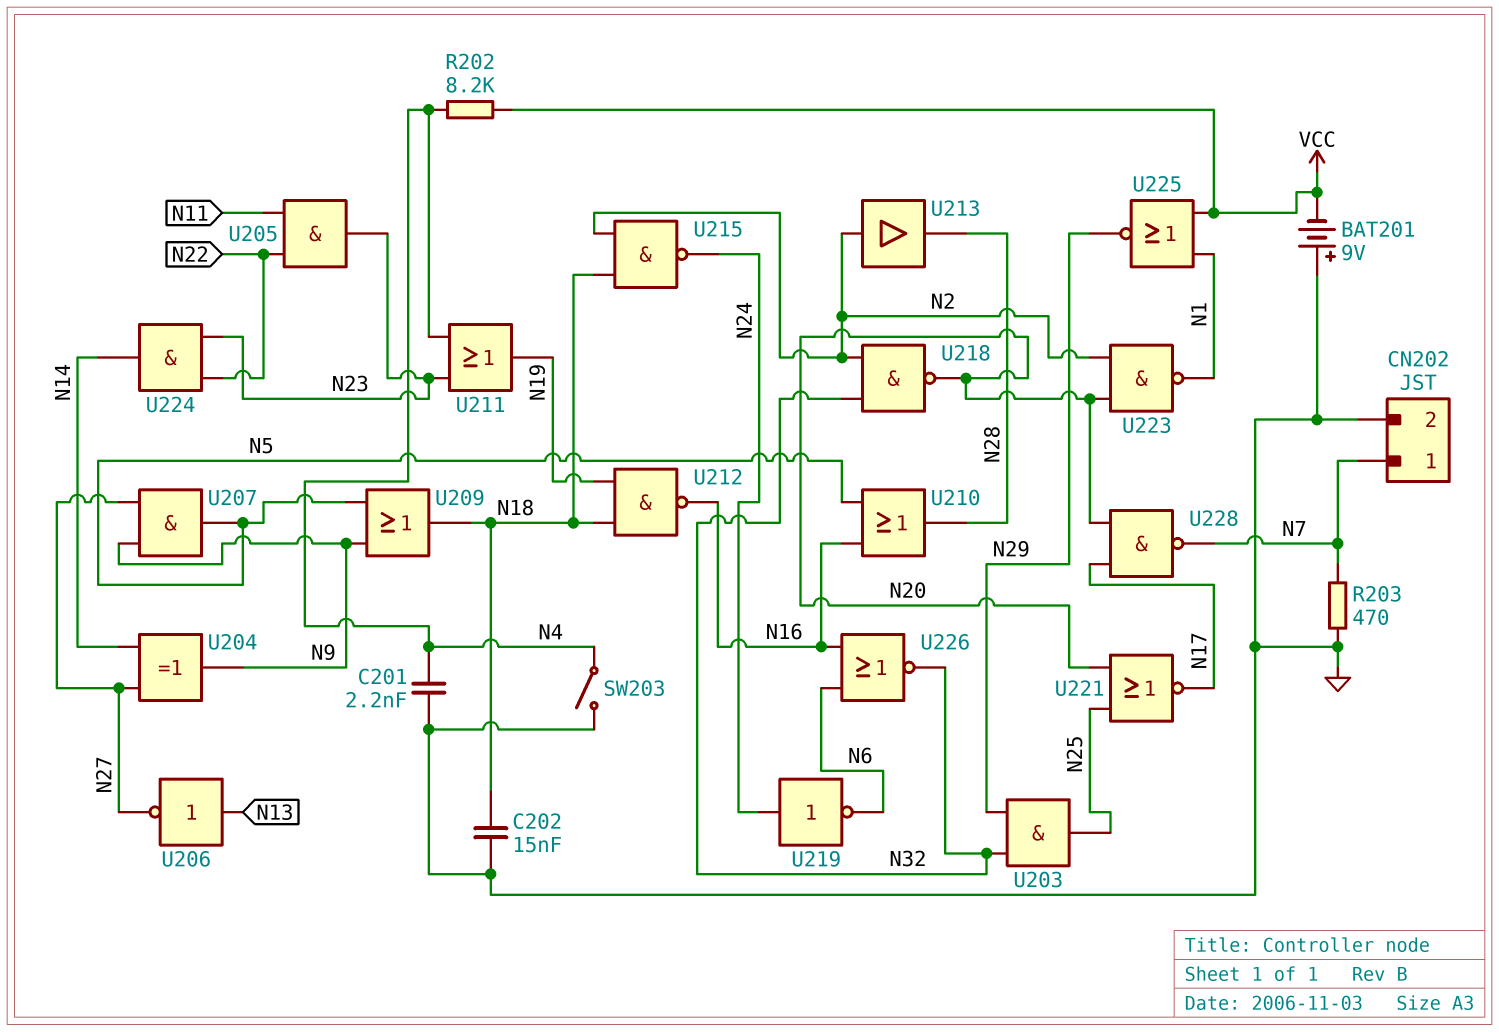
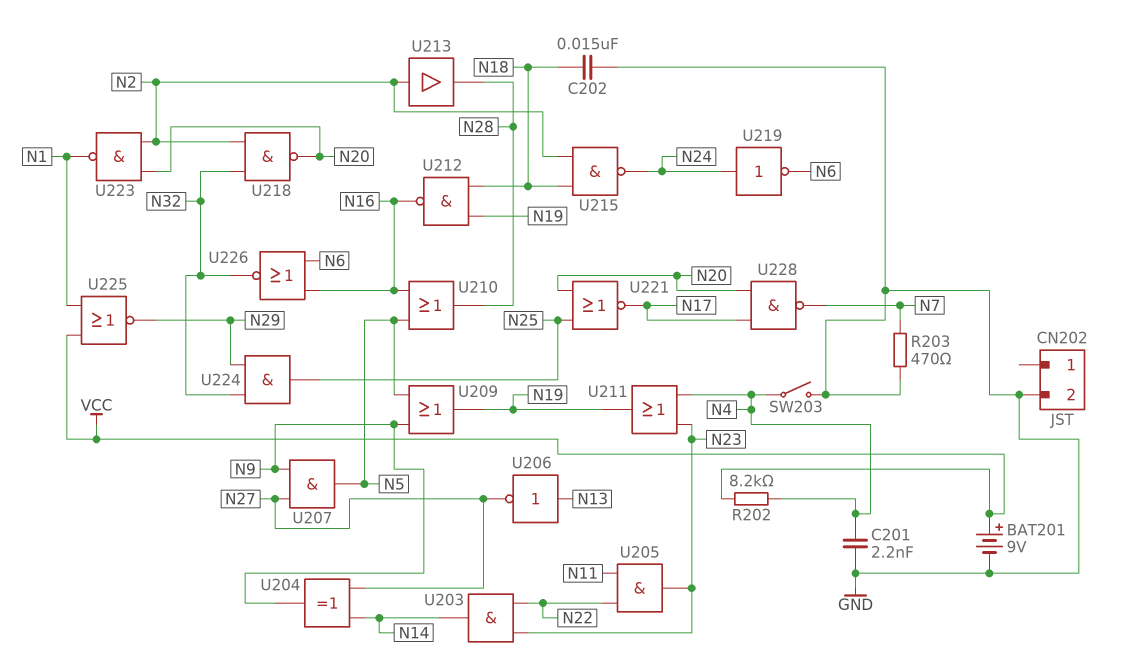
BAT201: 9V (plus GND, minus VCC) -> 9V (plus VCC, minus GND)
CN202 pin 1: N7 -> none
U203: AND (in N29, in N32, out N25) -> AND (in N22, in N23, out N14)
U209: OR (in N5, in N9, out N18) -> OR (in N5, in N9, out N19)
U224: AND (in N22, in N23, out N14) -> AND (in N29, in N32, out N25)

